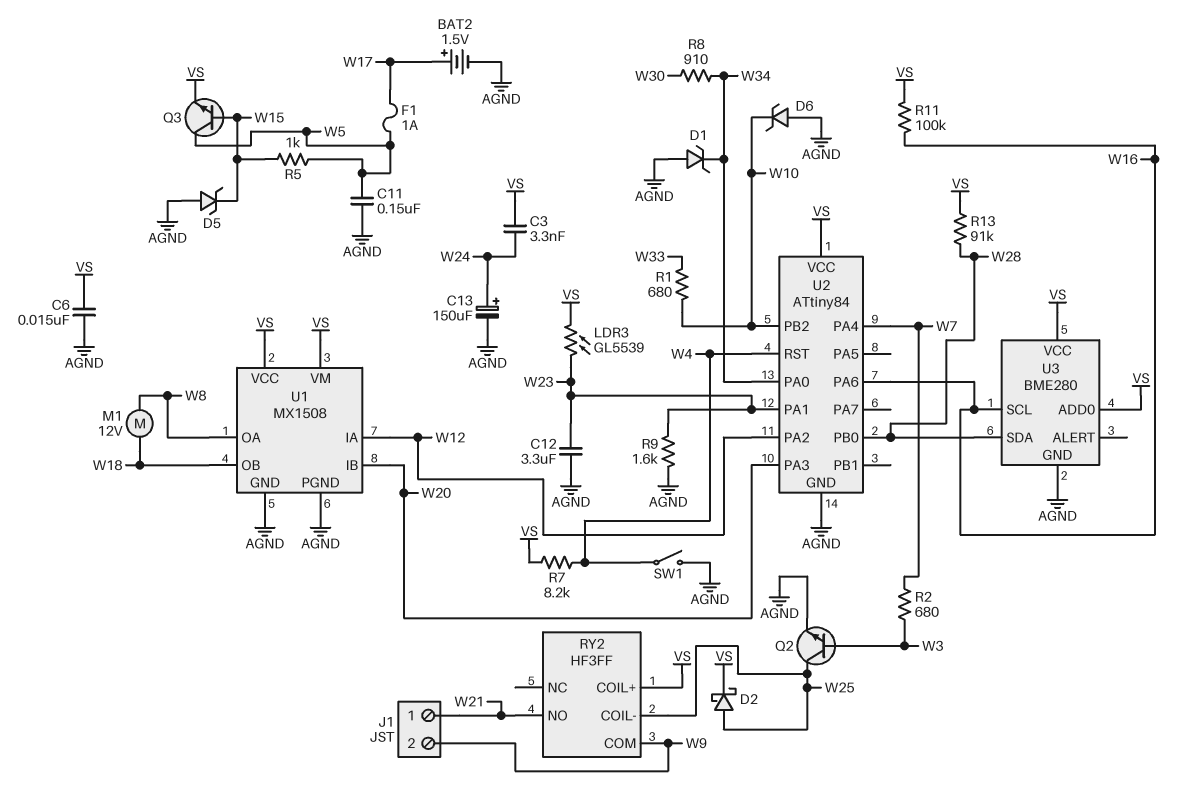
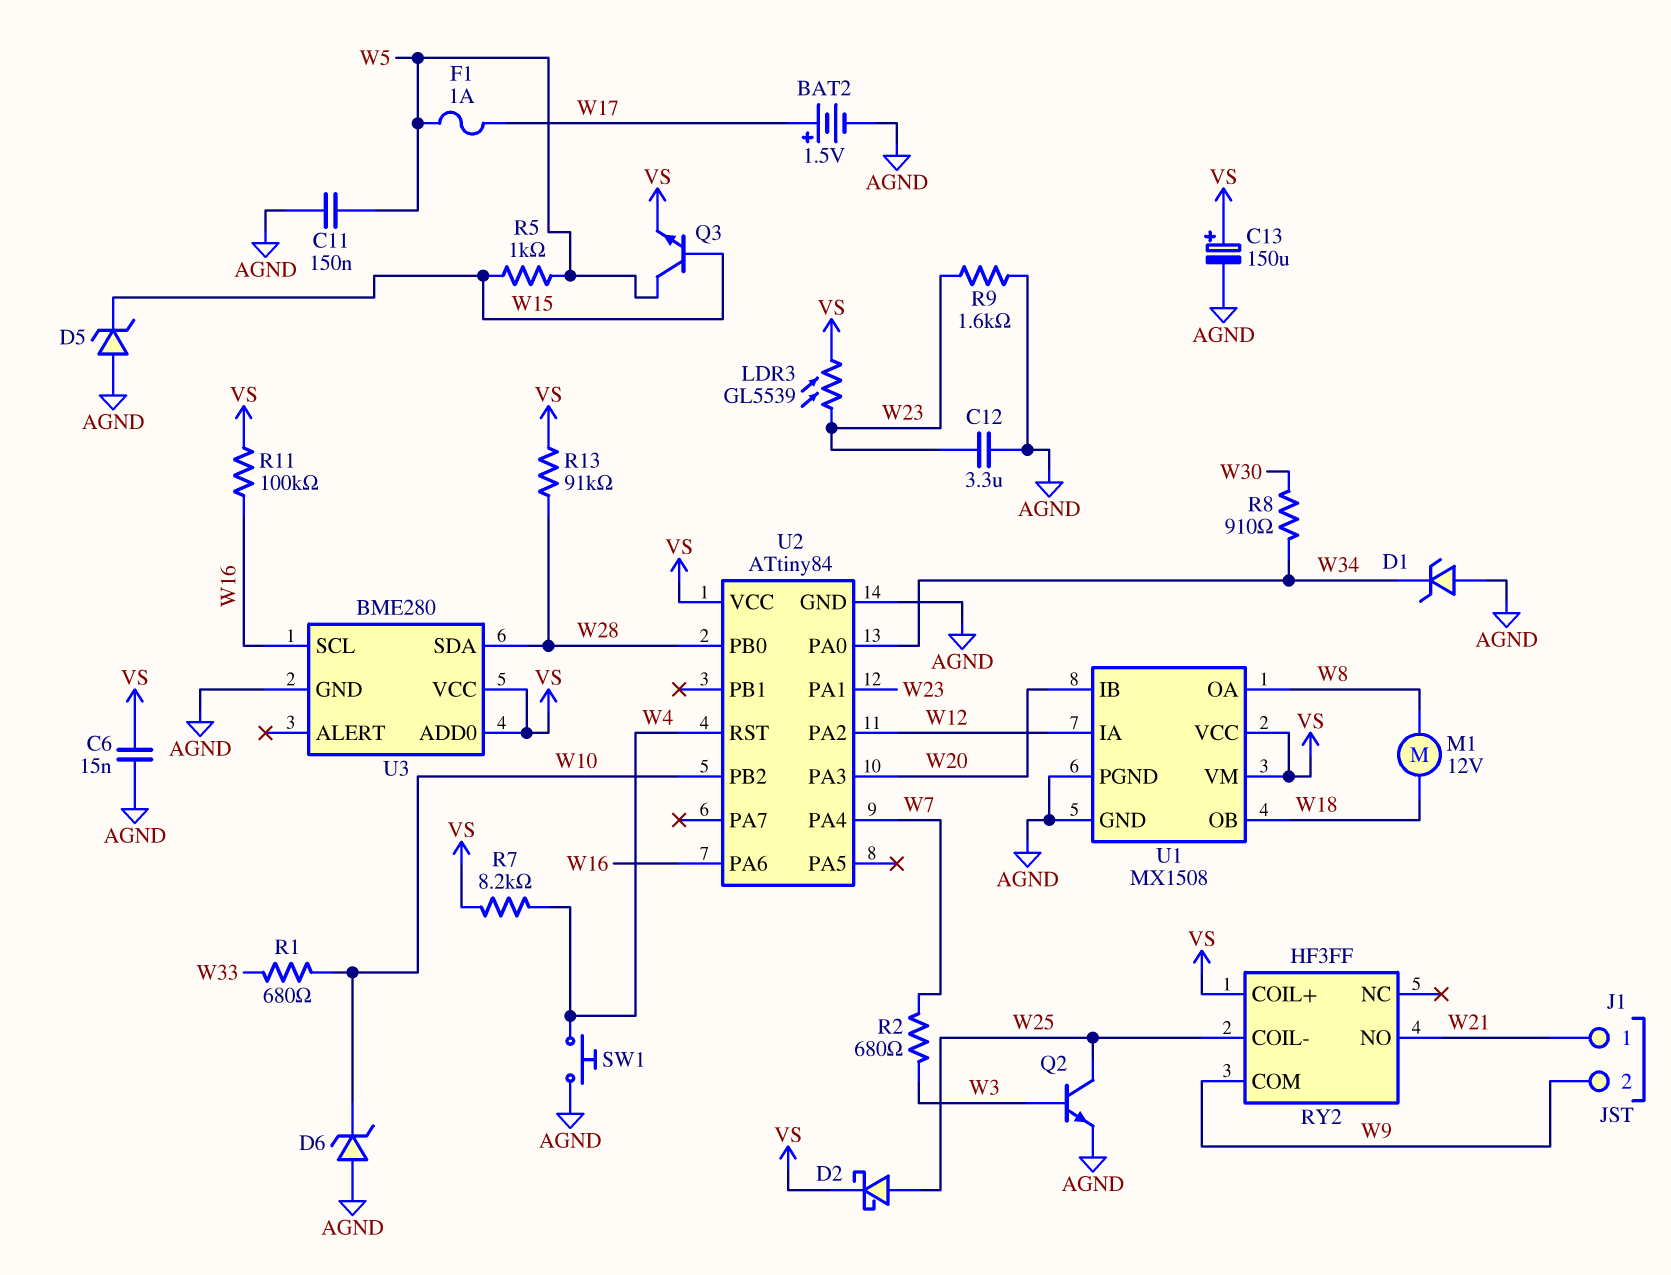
C3: 3.3nF (VS, W24) -> none
C13: 150uF (plus W24, minus AGND) -> 150uF (plus VS, minus AGND)
SW1: switch (AGND, W4) -> button (AGND, W4)

